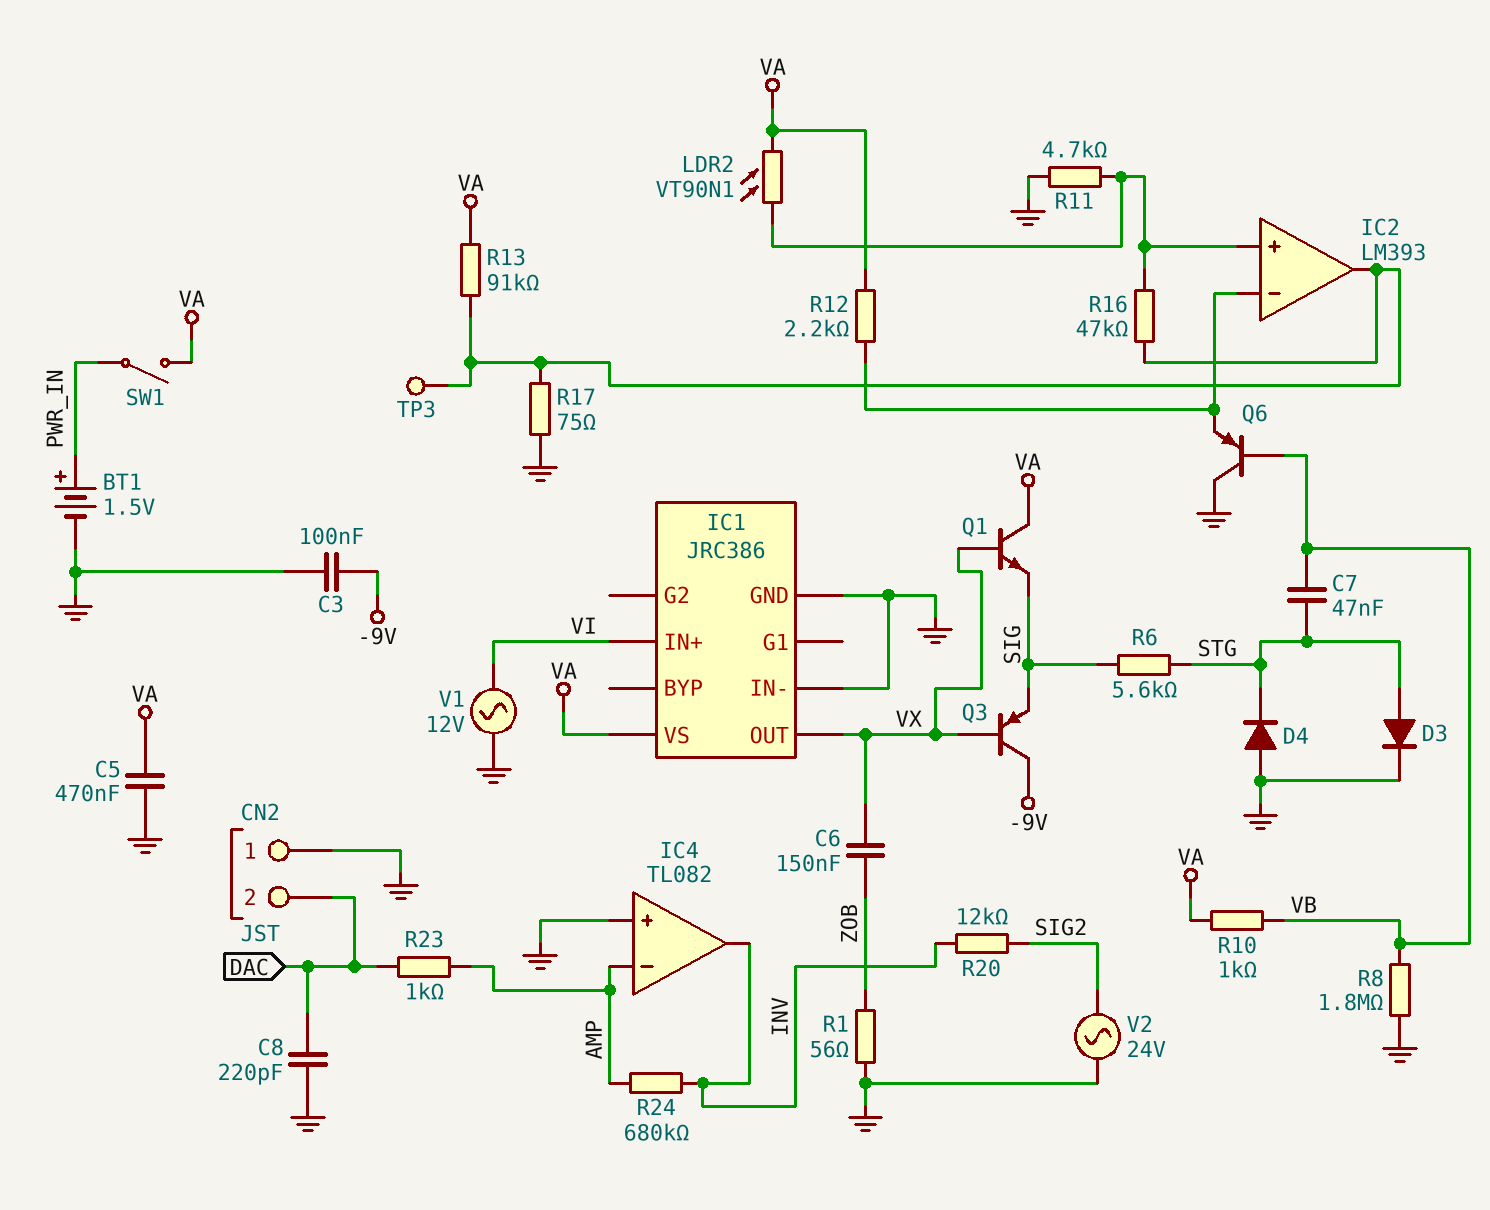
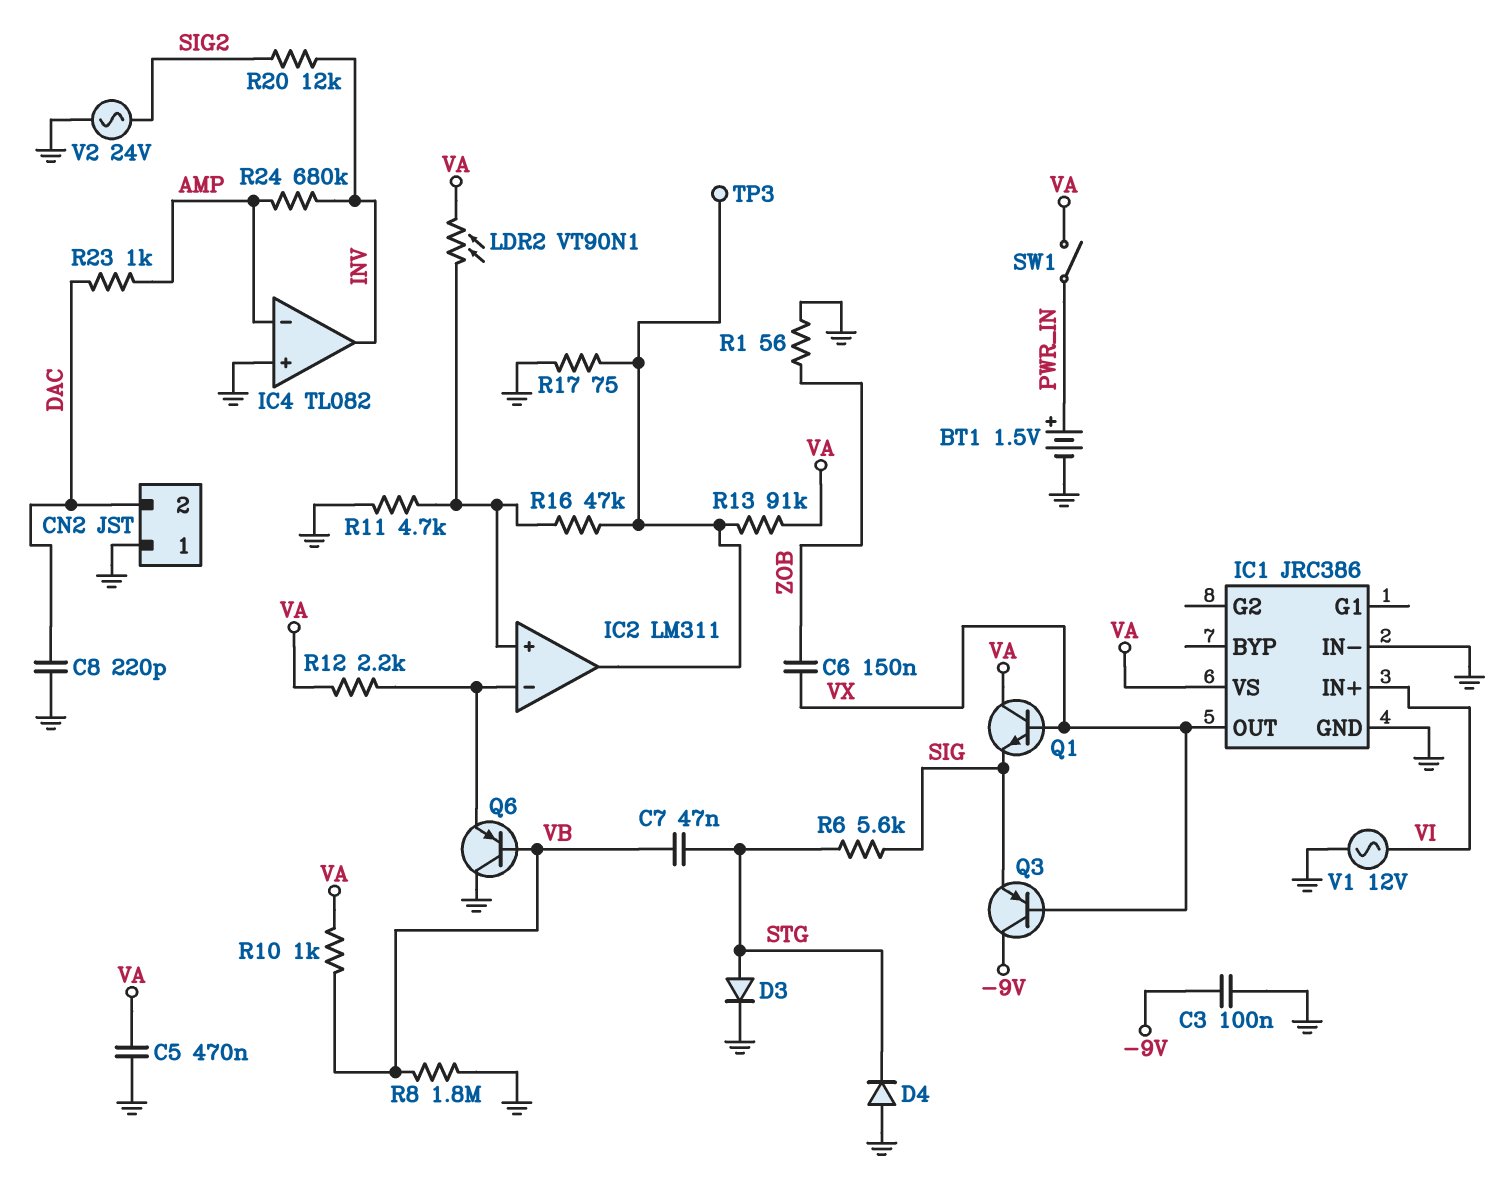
IC2: LM393 -> LM311

